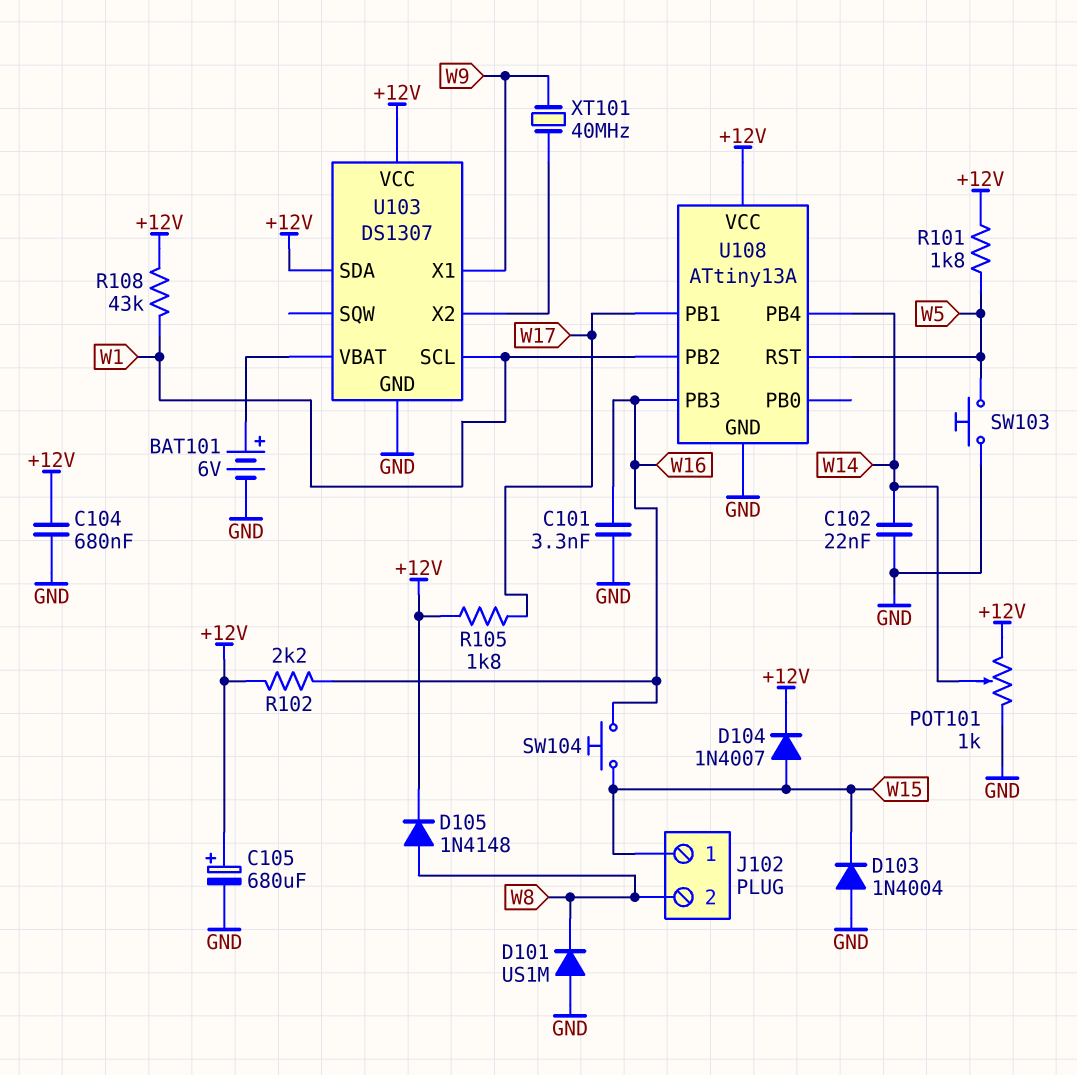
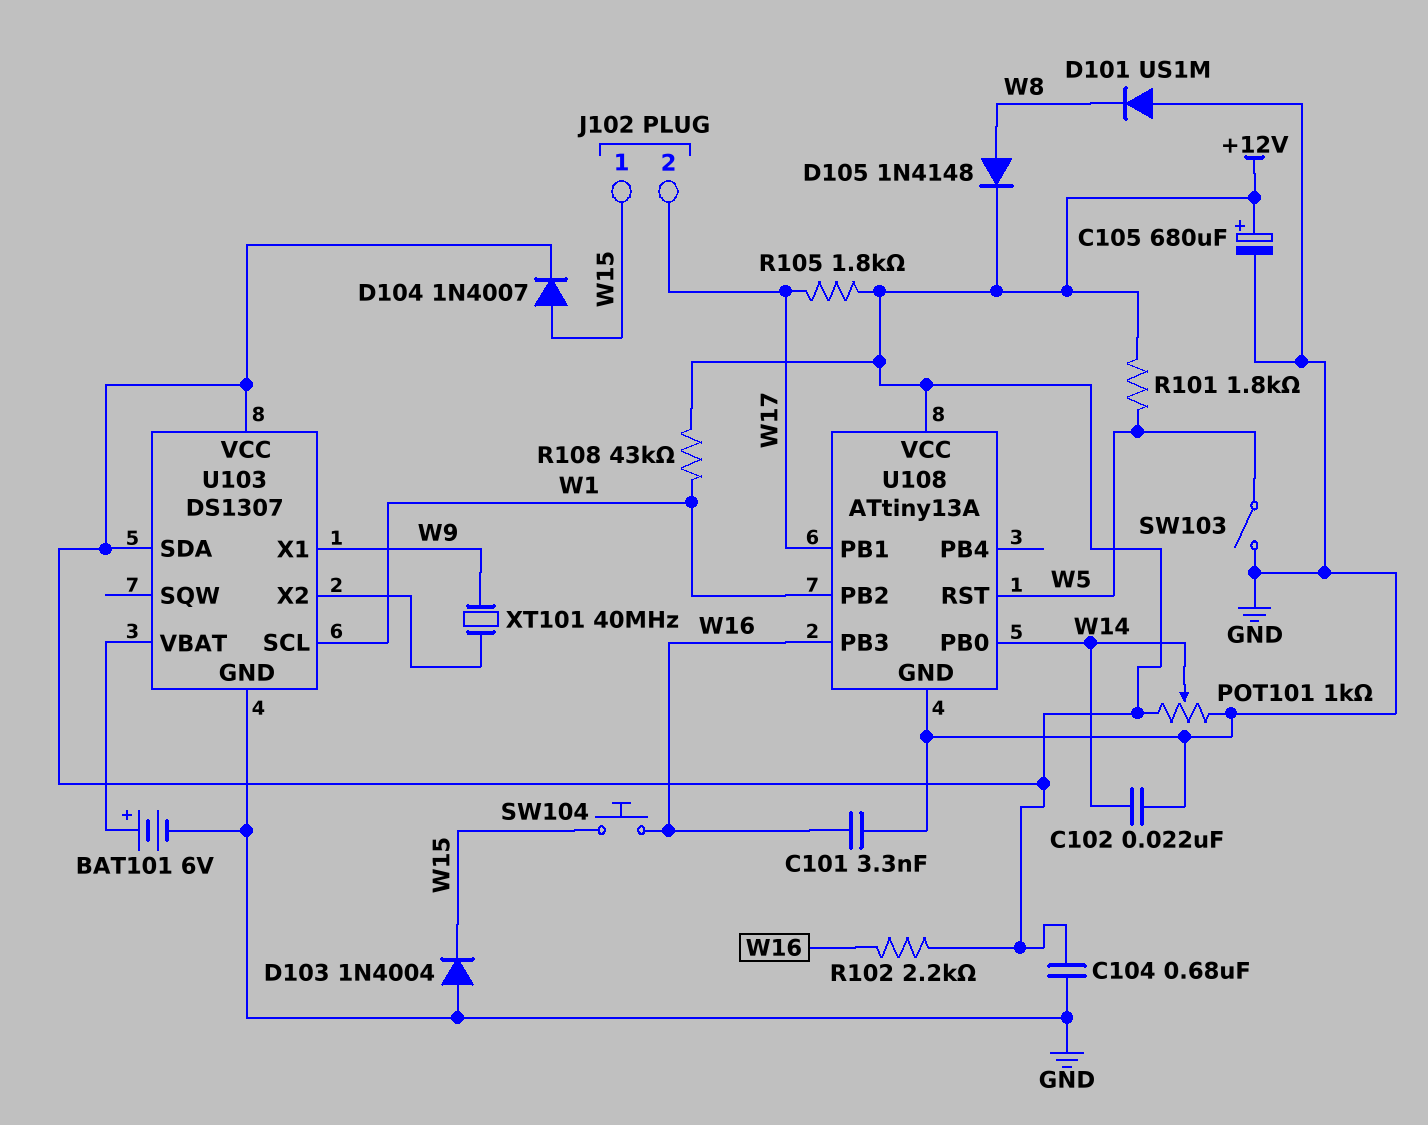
J102 pin 2: W8 -> W17
SW103: button (GND, W5) -> switch (GND, W5)
U108 pin PB0: none -> W14
U108 pin PB4: W14 -> none

